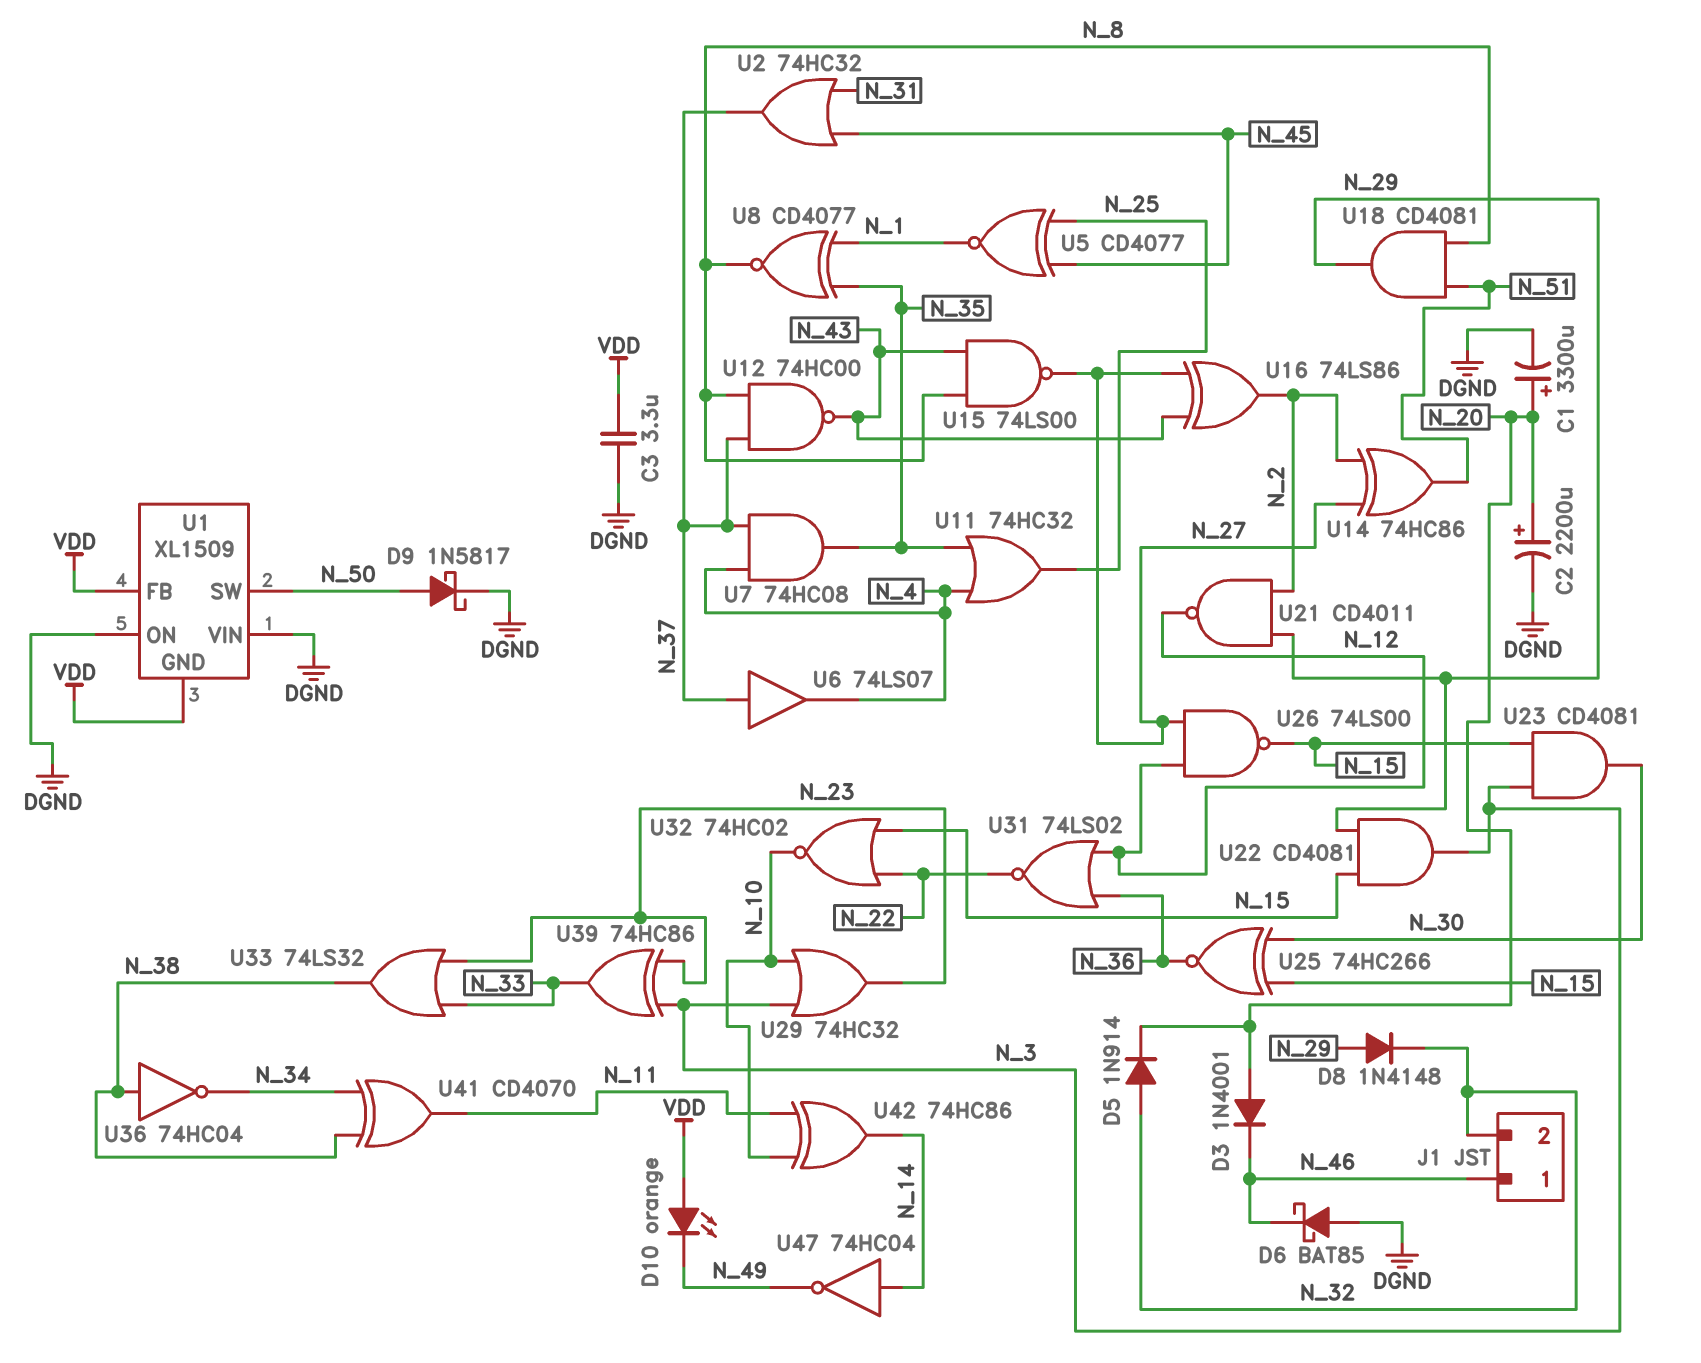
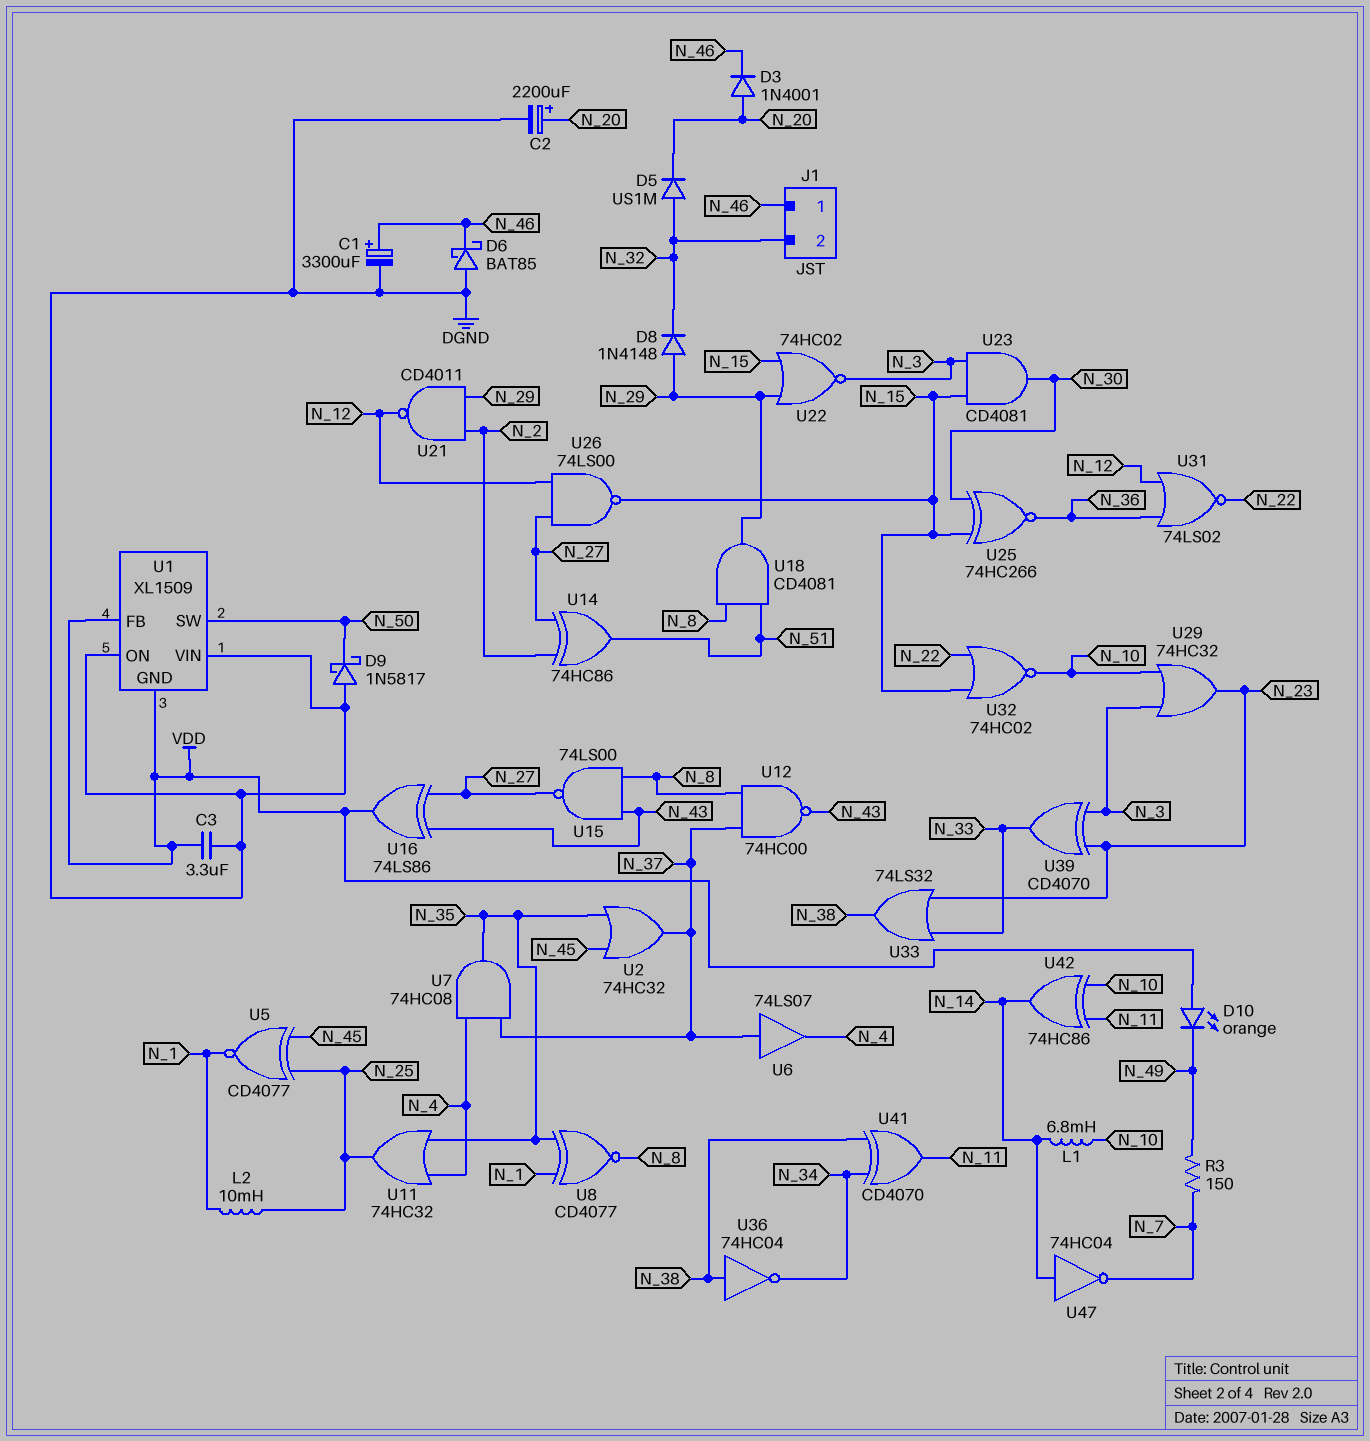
C1: 3300uF (plus N_20, minus DGND) -> 3300uF (plus N_46, minus DGND)
D5: diode 1N914 (A N_32, K N_20) -> diode US1M (A N_32, K N_20)
D9: schottky 1N5817 (A N_50, K DGND) -> schottky 1N5817 (A DGND, K N_50)
L1: none -> 6.8mH (N_10, N_14)
L2: none -> 10mH (N_1, N_25)
R3: none -> 150 (N_7, N_49)
U2: OR 74HC32 (in N_31, in N_45, out N_37) -> OR 74HC32 (in N_35, in N_45, out N_37)
U16: XOR 74LS86 (in N_27, in N_43, out N_2) -> XOR 74LS86 (in N_27, in N_43, out VDD)
U22: AND CD4081 (in N_15, in N_29, out N_3) -> NOR 74HC02 (in N_15, in N_29, out N_3)
U39: XOR 74HC86 (in N_3, in N_23, out N_33) -> XOR CD4070 (in N_3, in N_23, out N_33)
U47: NOT 74HC04 (in N_14, out N_49) -> NOT 74HC04 (in N_14, out N_7)

